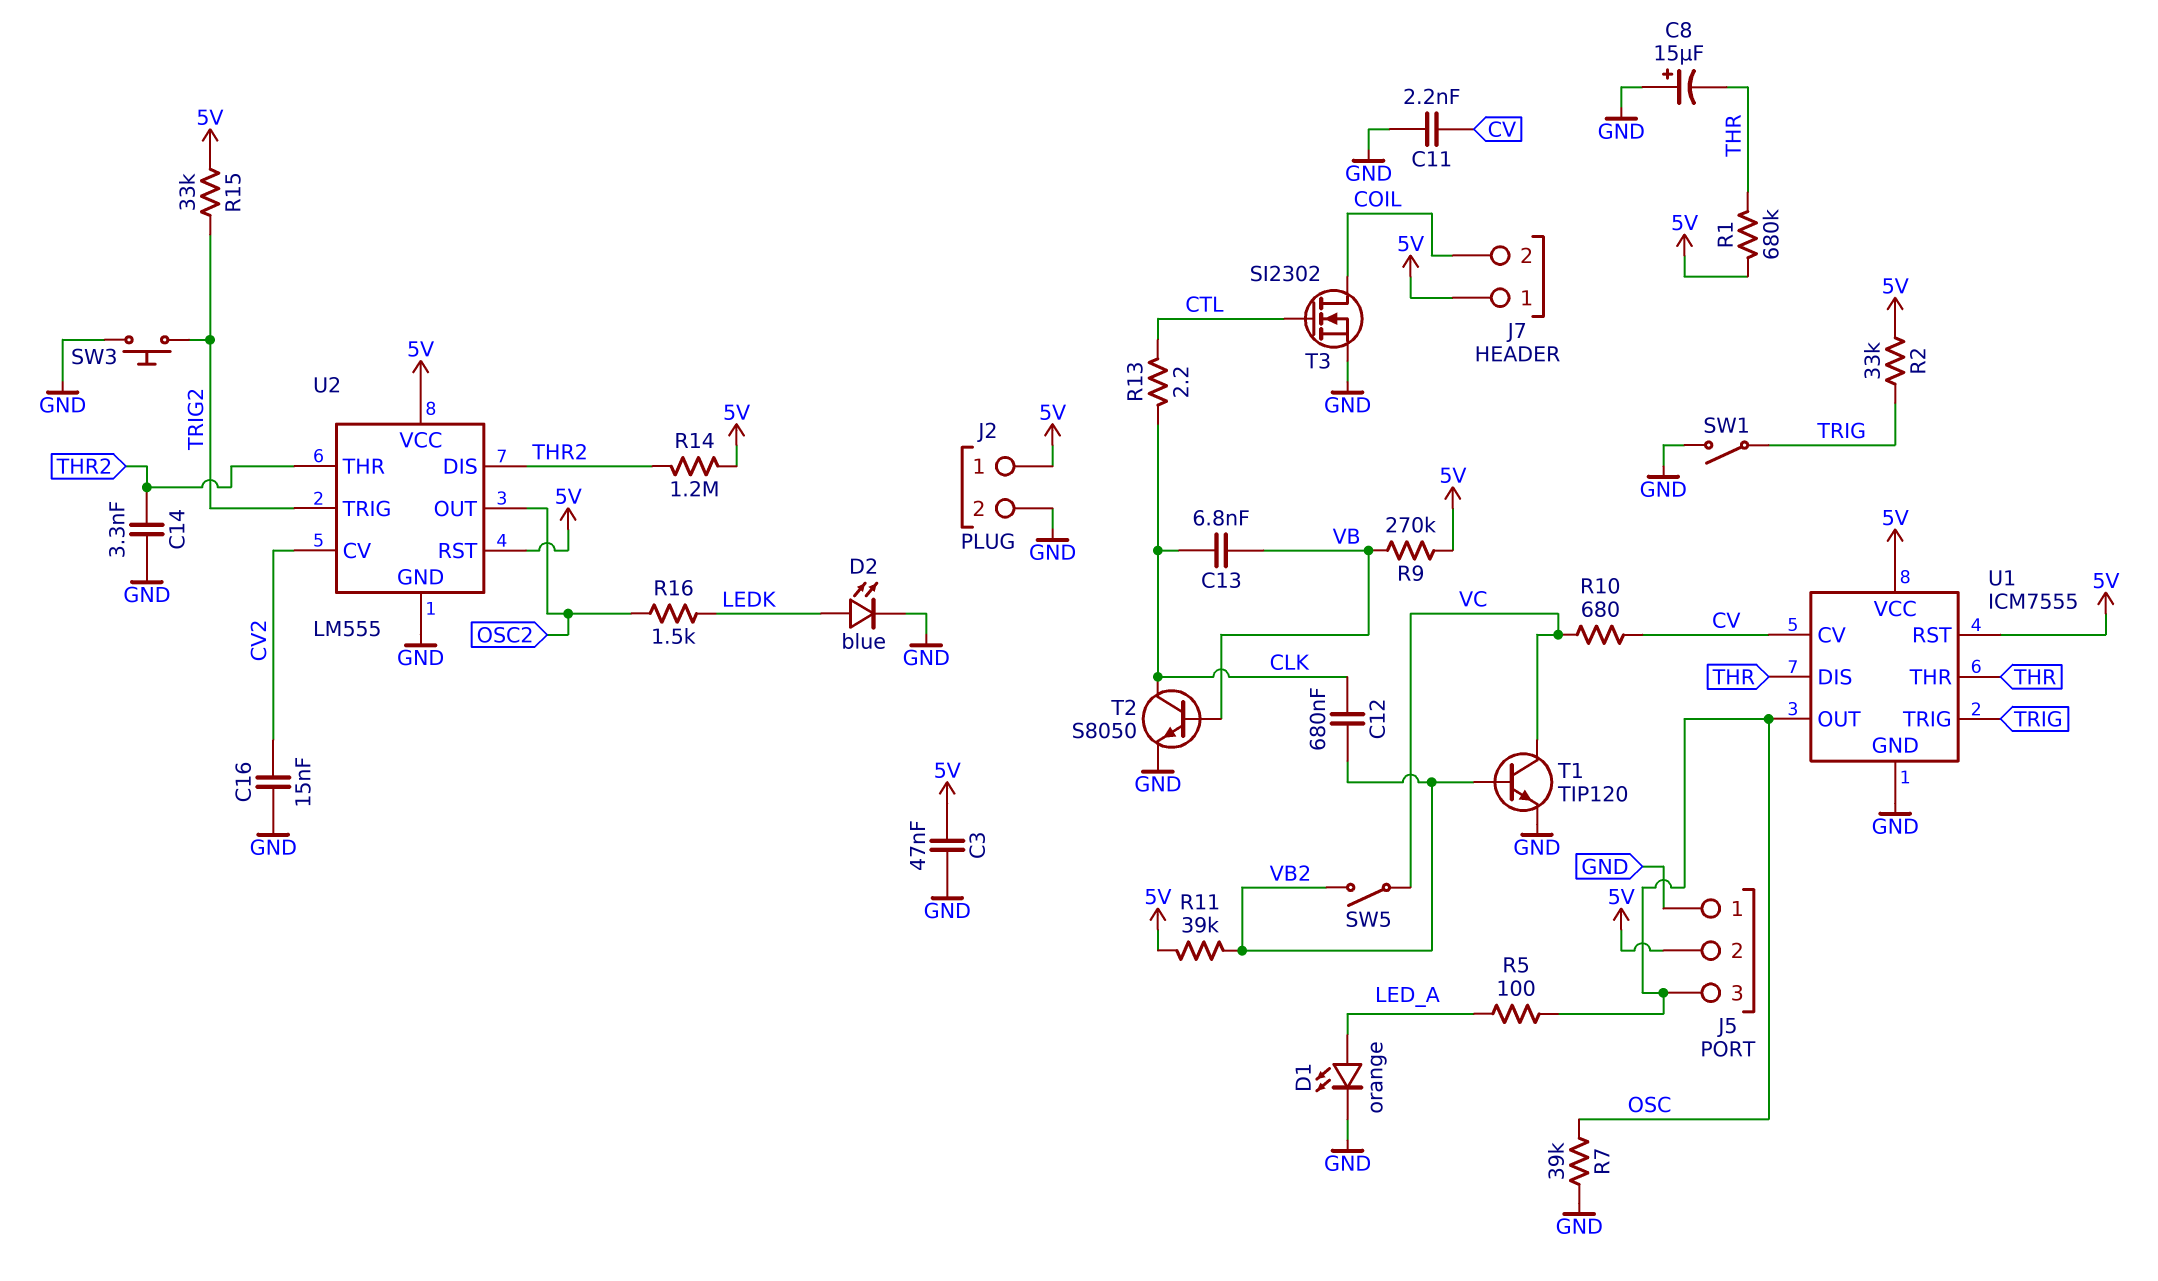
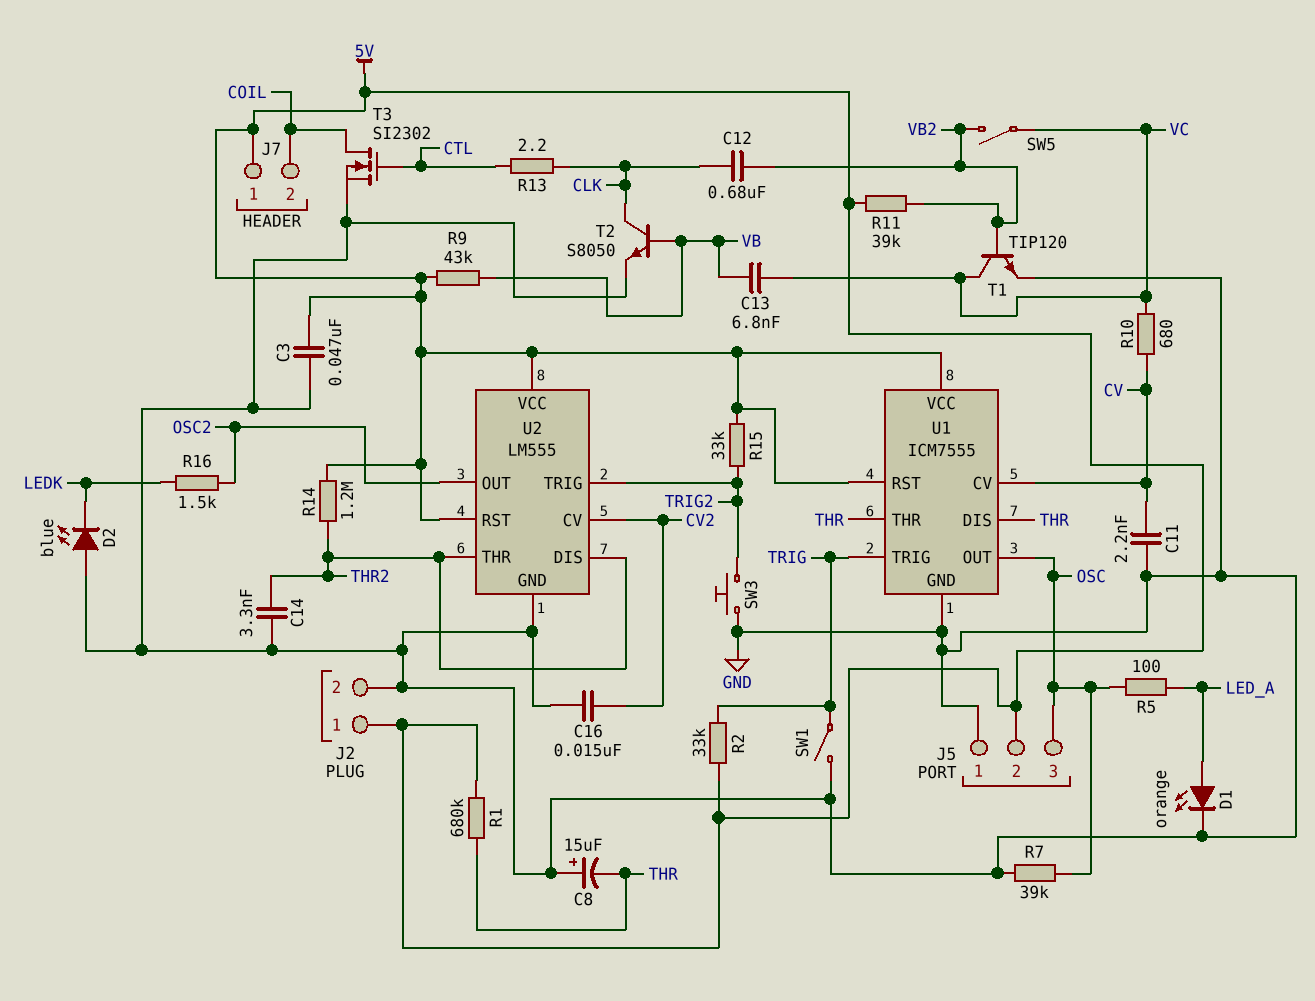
C13: 6.8nF (CLK, VB) -> 6.8nF (VB, VC)
D2: LED blue (A LEDK, K GND) -> LED blue (A GND, K LEDK)
R9: 270k (5V, VB) -> 43k (5V, VB)

